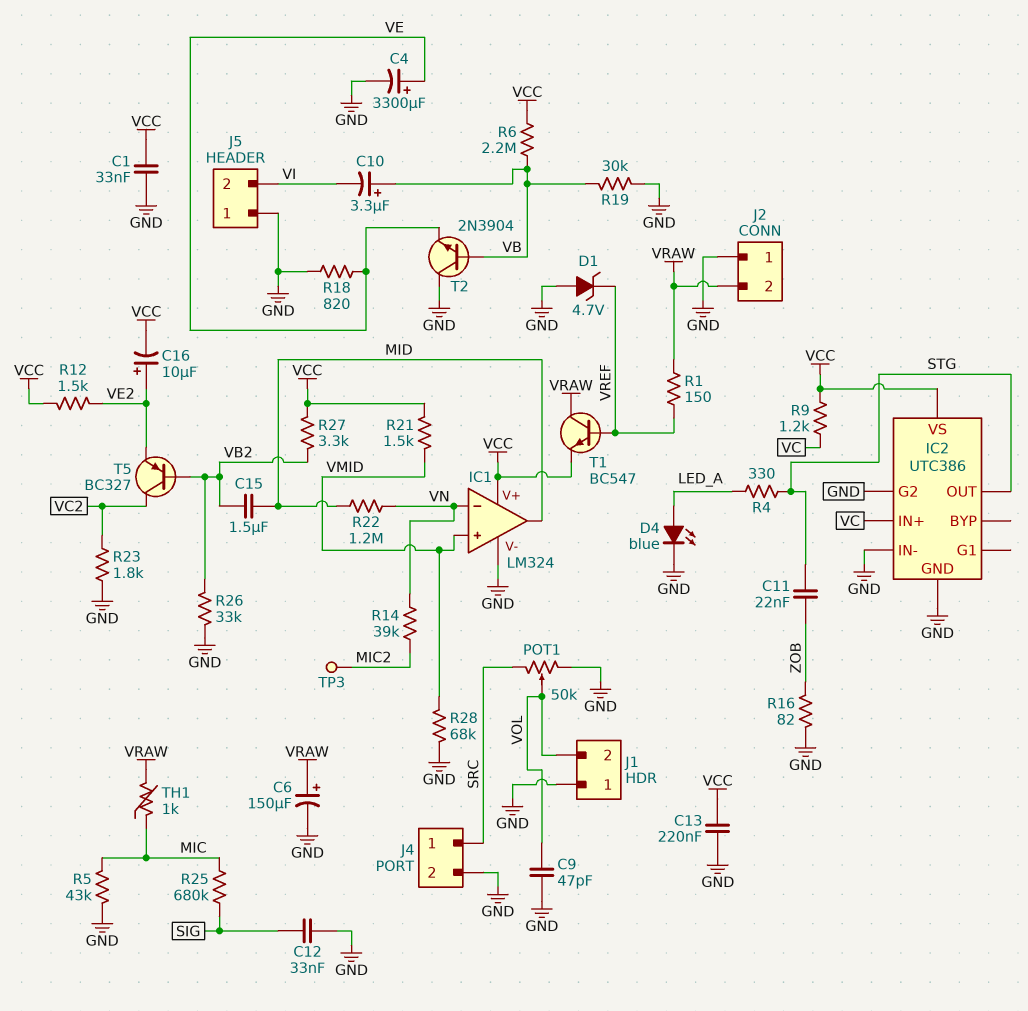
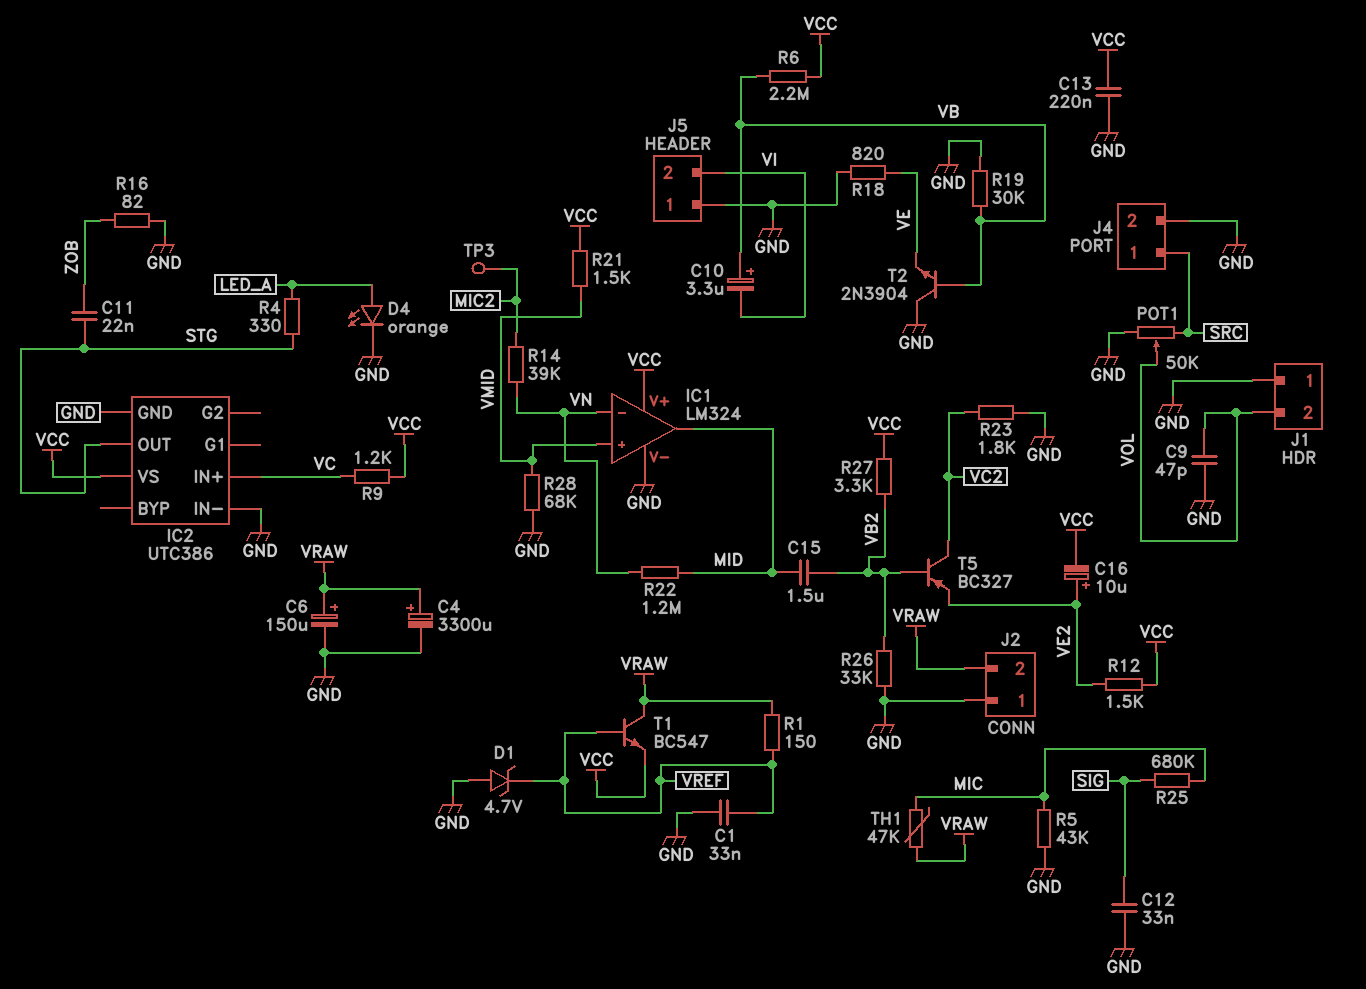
C1: 33nF (GND, VCC) -> 33nF (GND, VREF)
C4: 3300uF (plus VE, minus GND) -> 3300uF (plus VRAW, minus GND)
D4: LED blue (A LED_A, K GND) -> LED orange (A LED_A, K GND)
IC2 pin G2: GND -> none
TH1: 1k (MIC, VRAW) -> 47k (MIC, VRAW)

